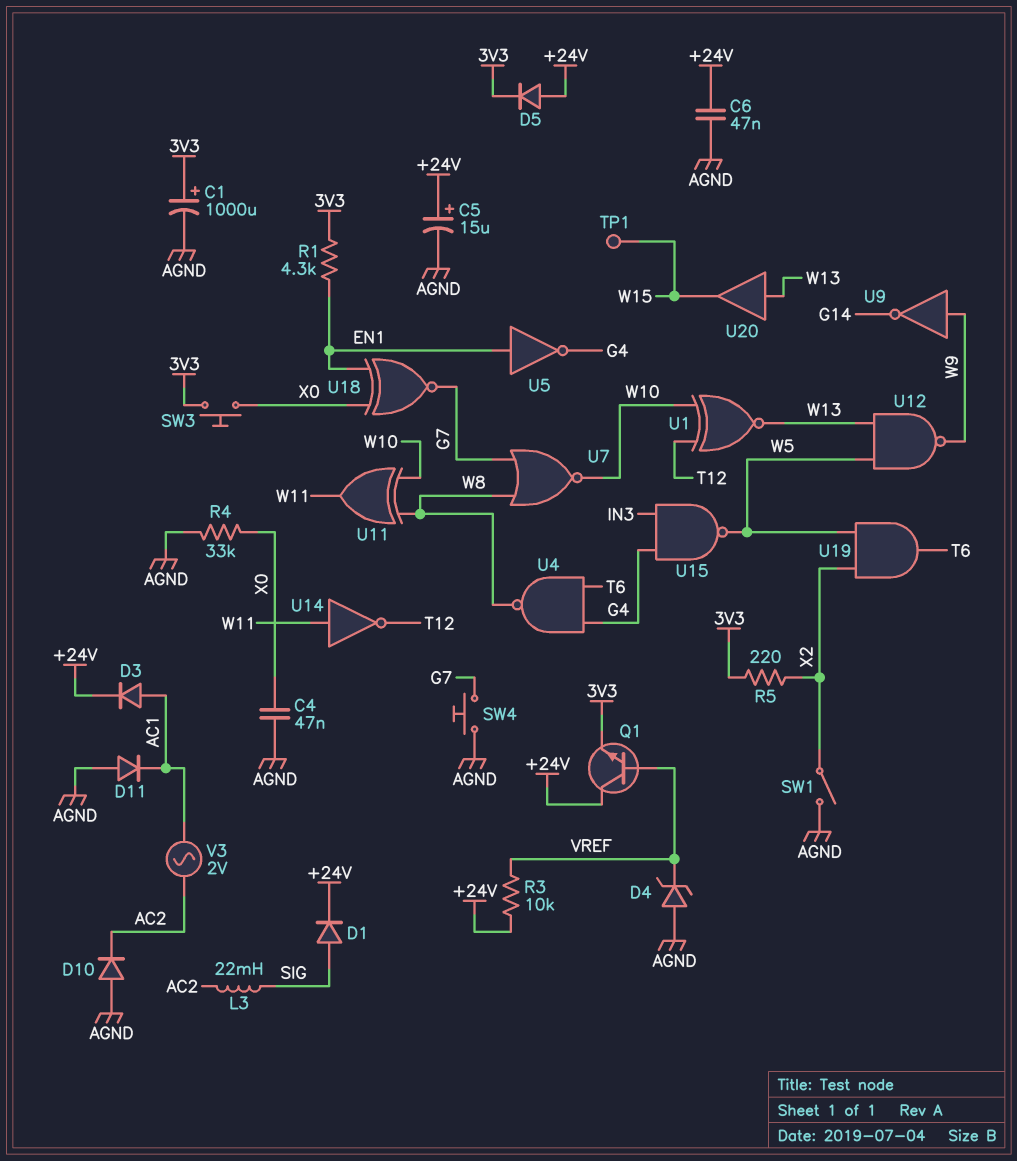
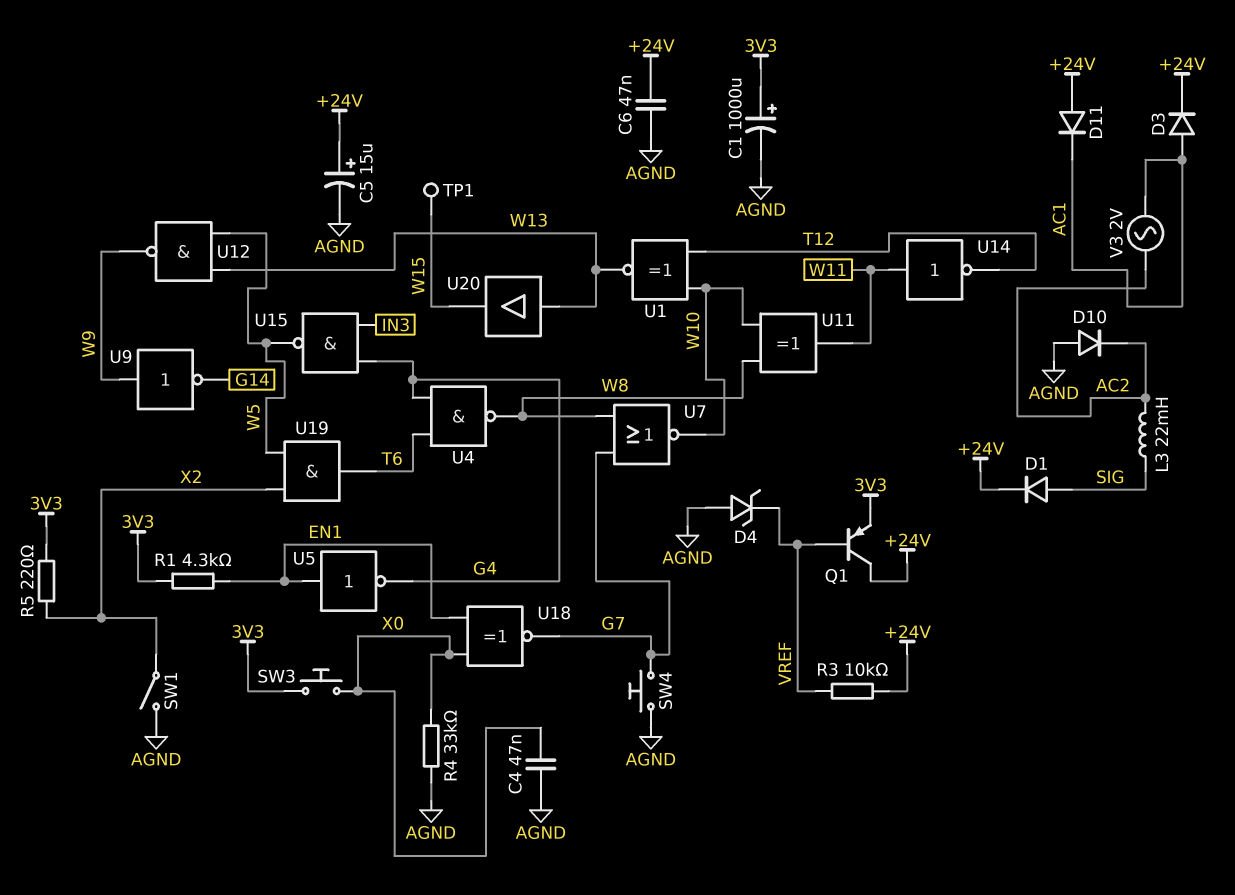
D5: diode (A +24V, K 3V3) -> none
D11: diode (A AGND, K AC1) -> diode (A +24V, K AC1)
Q1: NPN (B VREF, C +24V, E 3V3) -> PNP (B VREF, C +24V, E 3V3)

